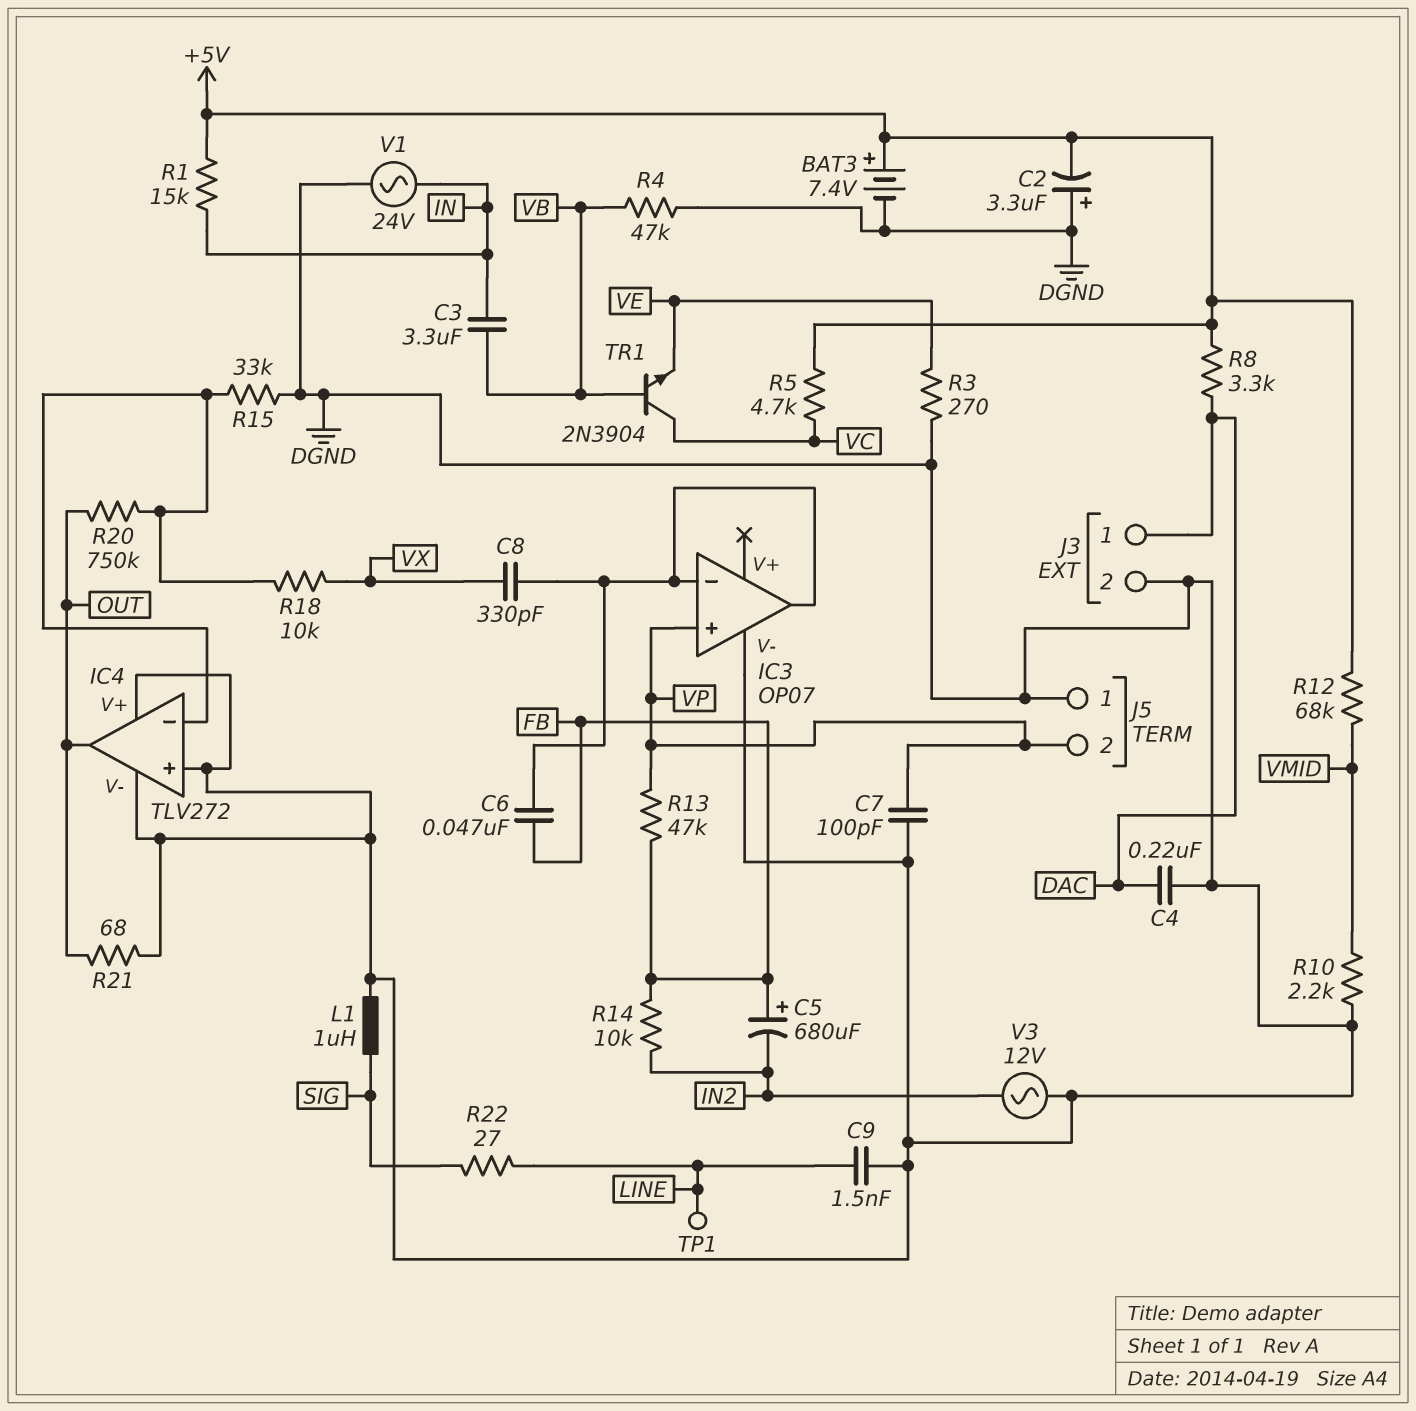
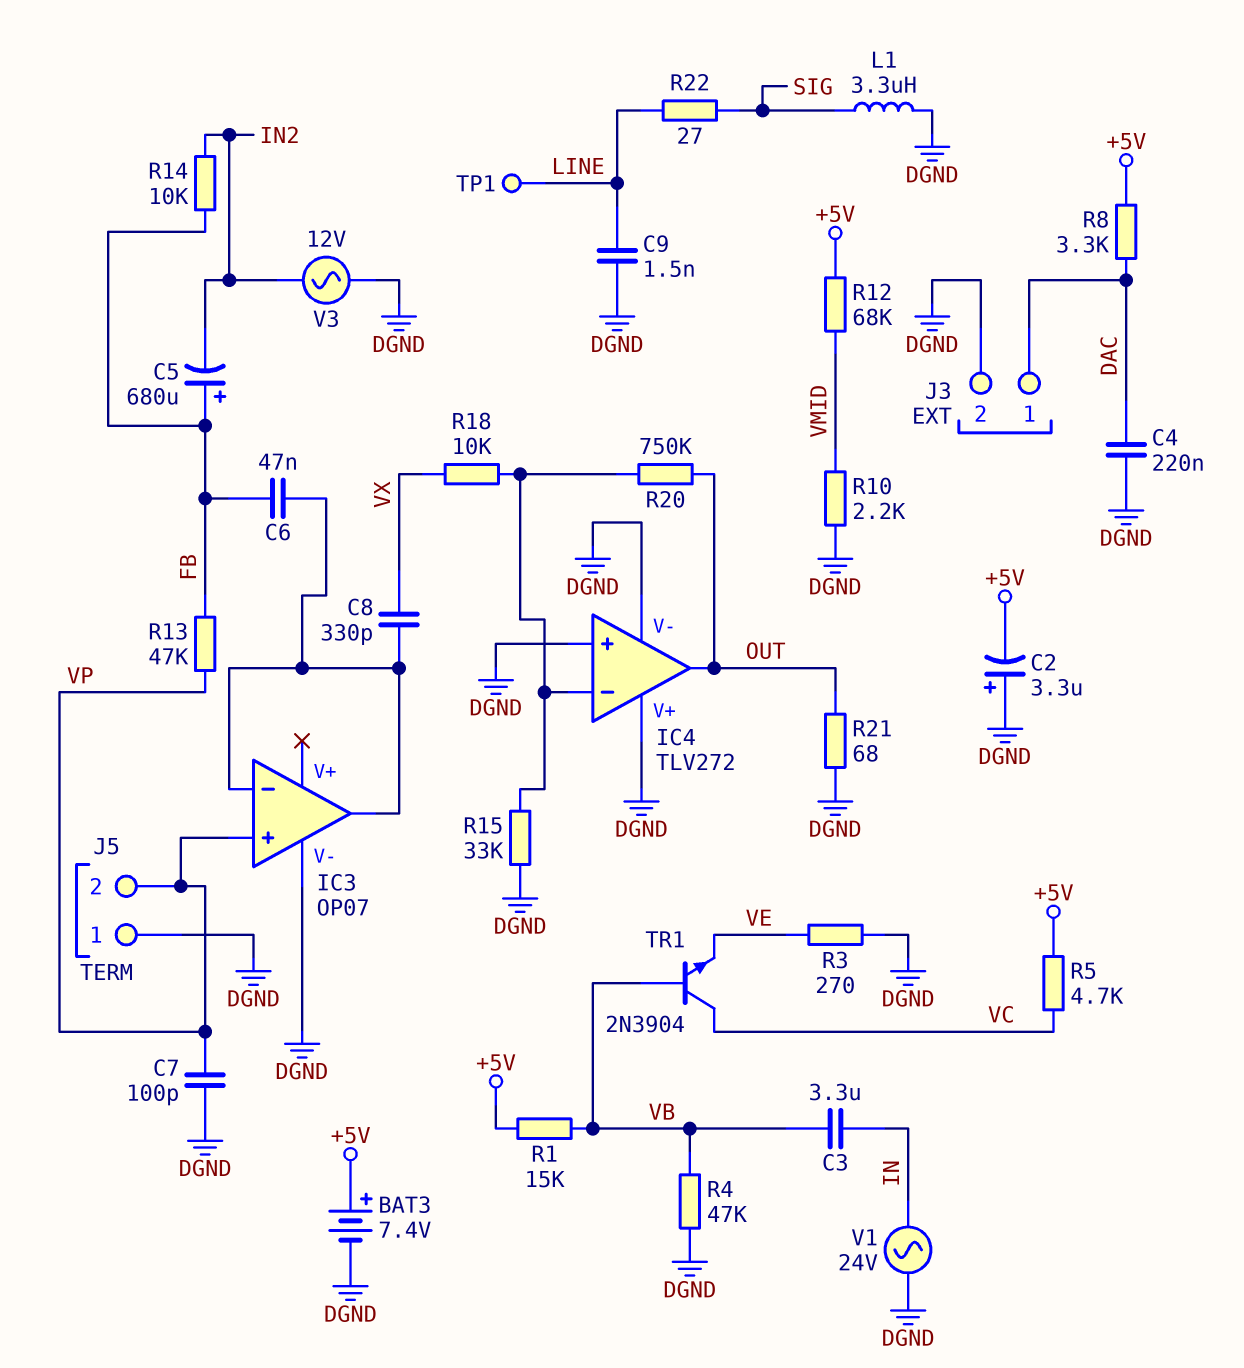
L1: 1uH (DGND, SIG) -> 3.3uH (DGND, SIG)
R1: 15k (+5V, IN) -> 15k (+5V, VB)

